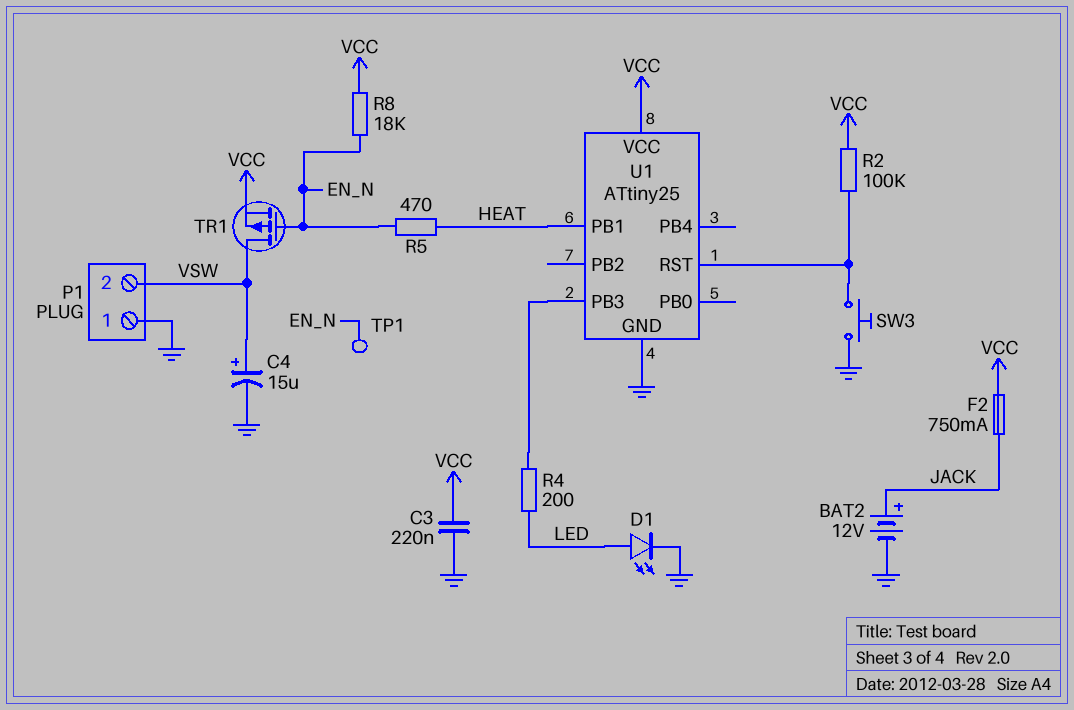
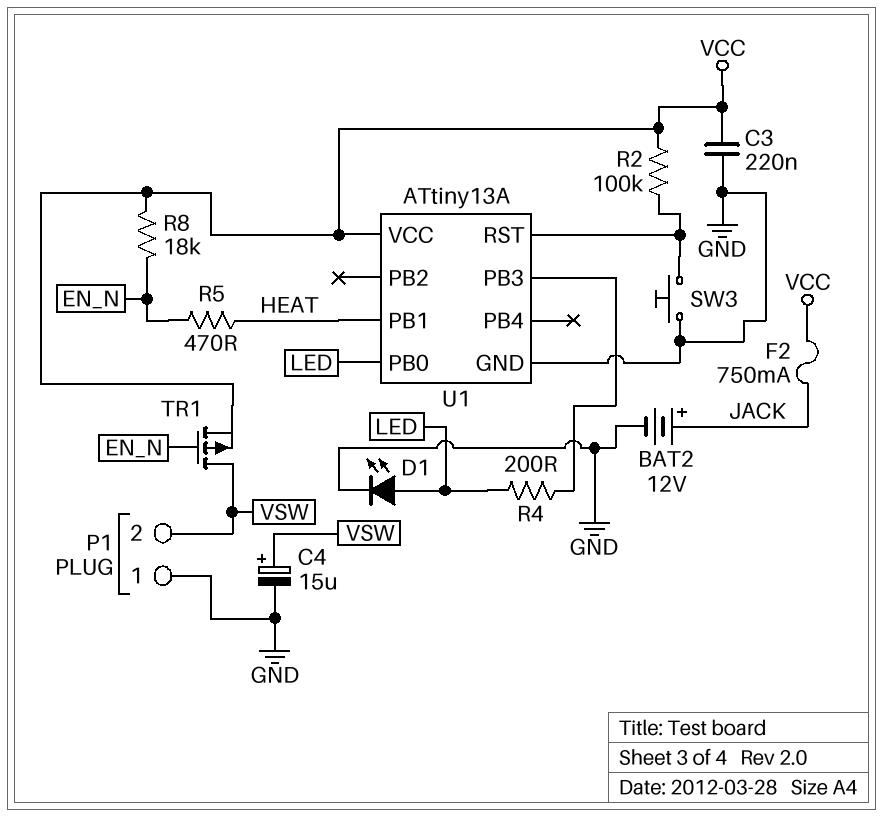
TP1: test point (EN_N) -> none
U1: ATtiny25 -> ATtiny13A
U1 pin PB0: none -> LED

